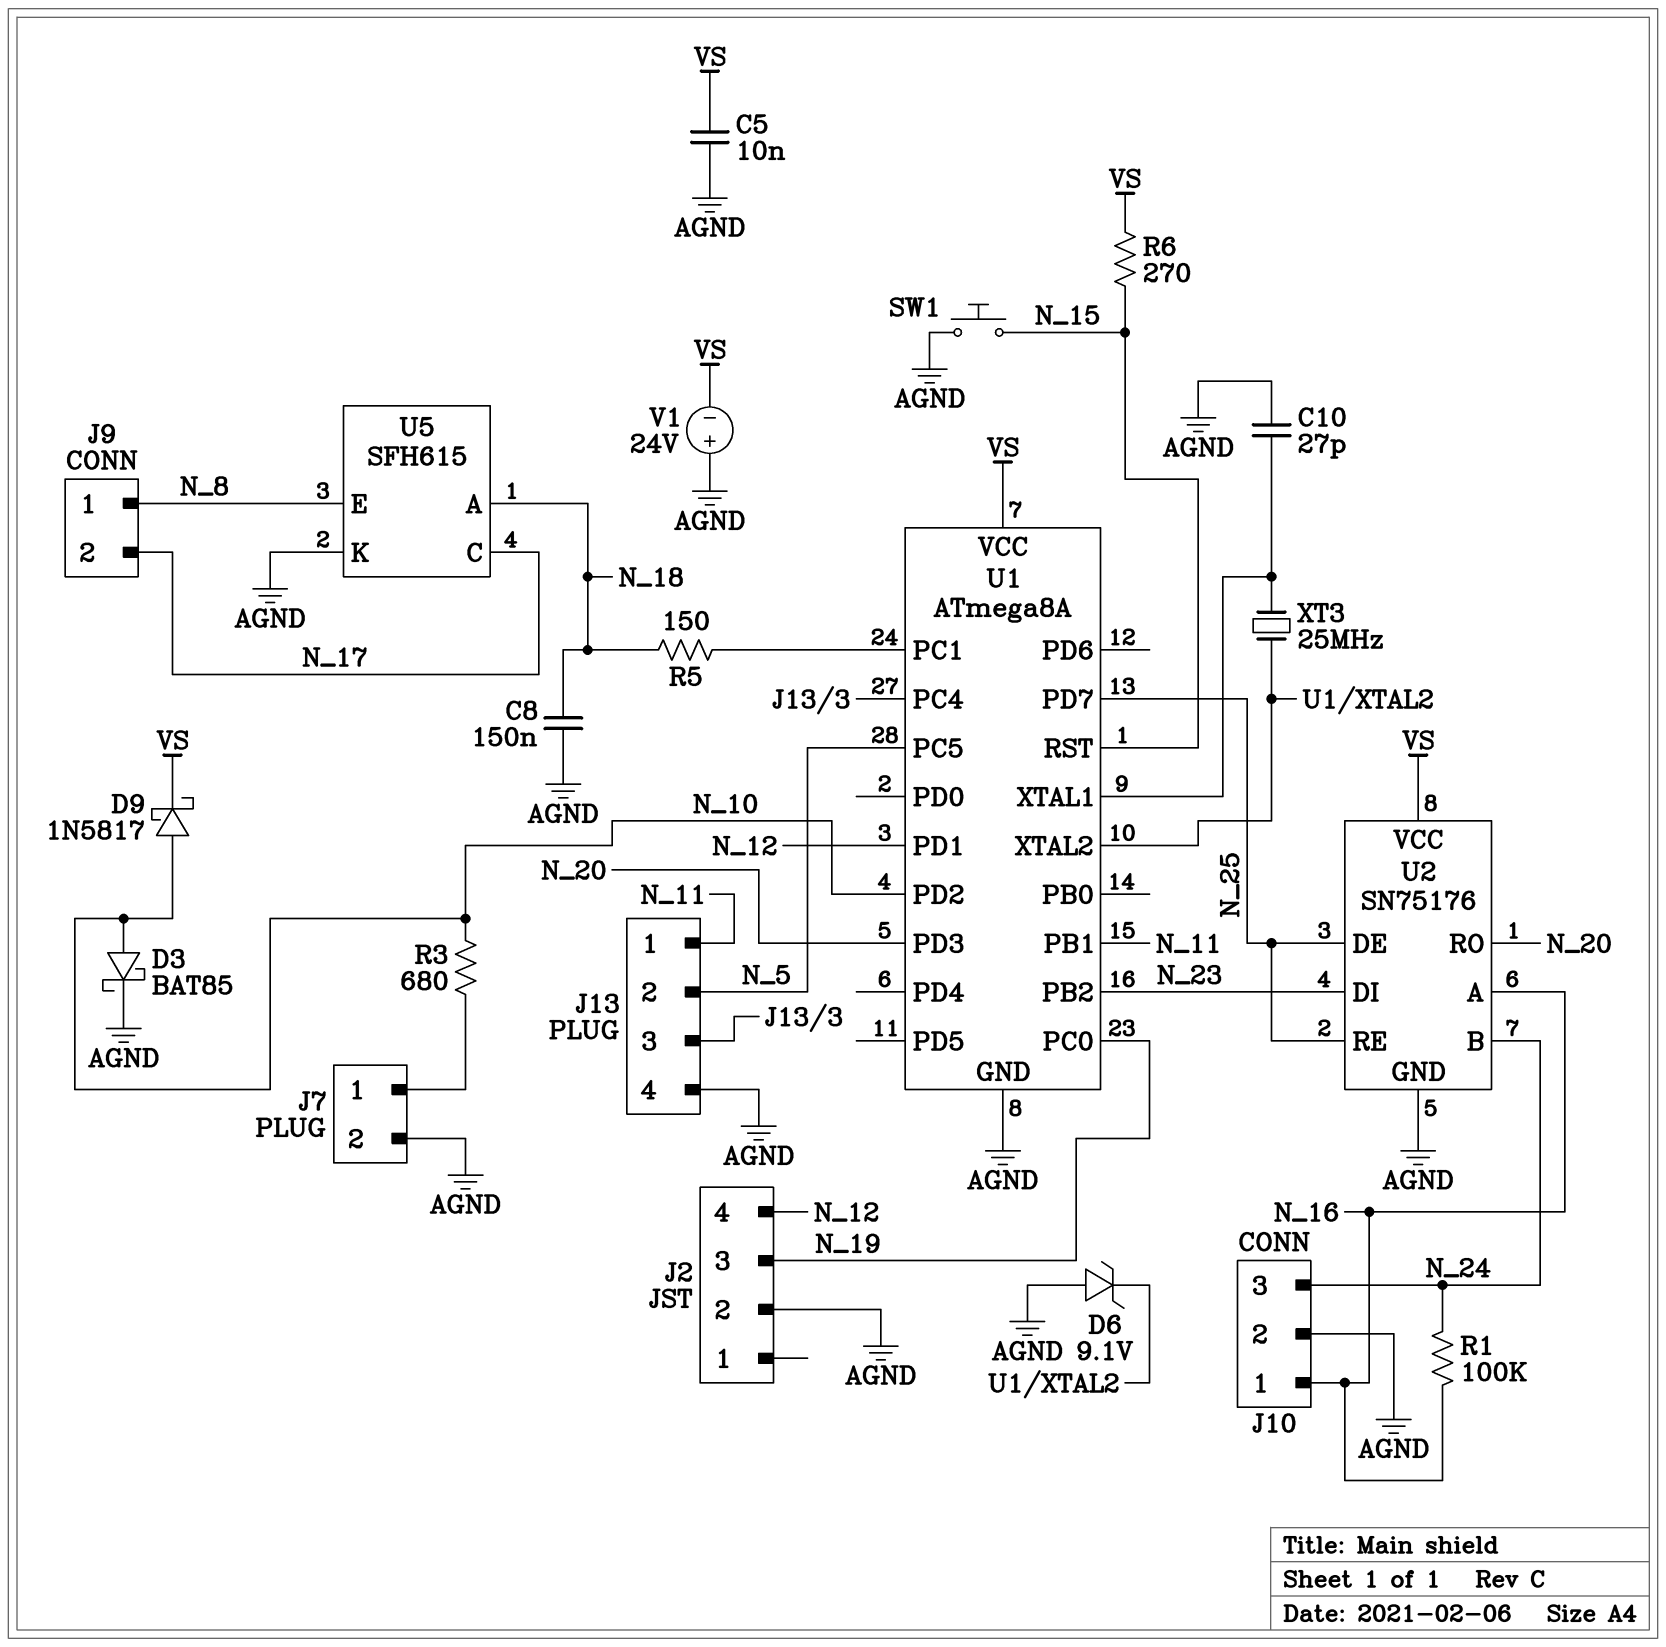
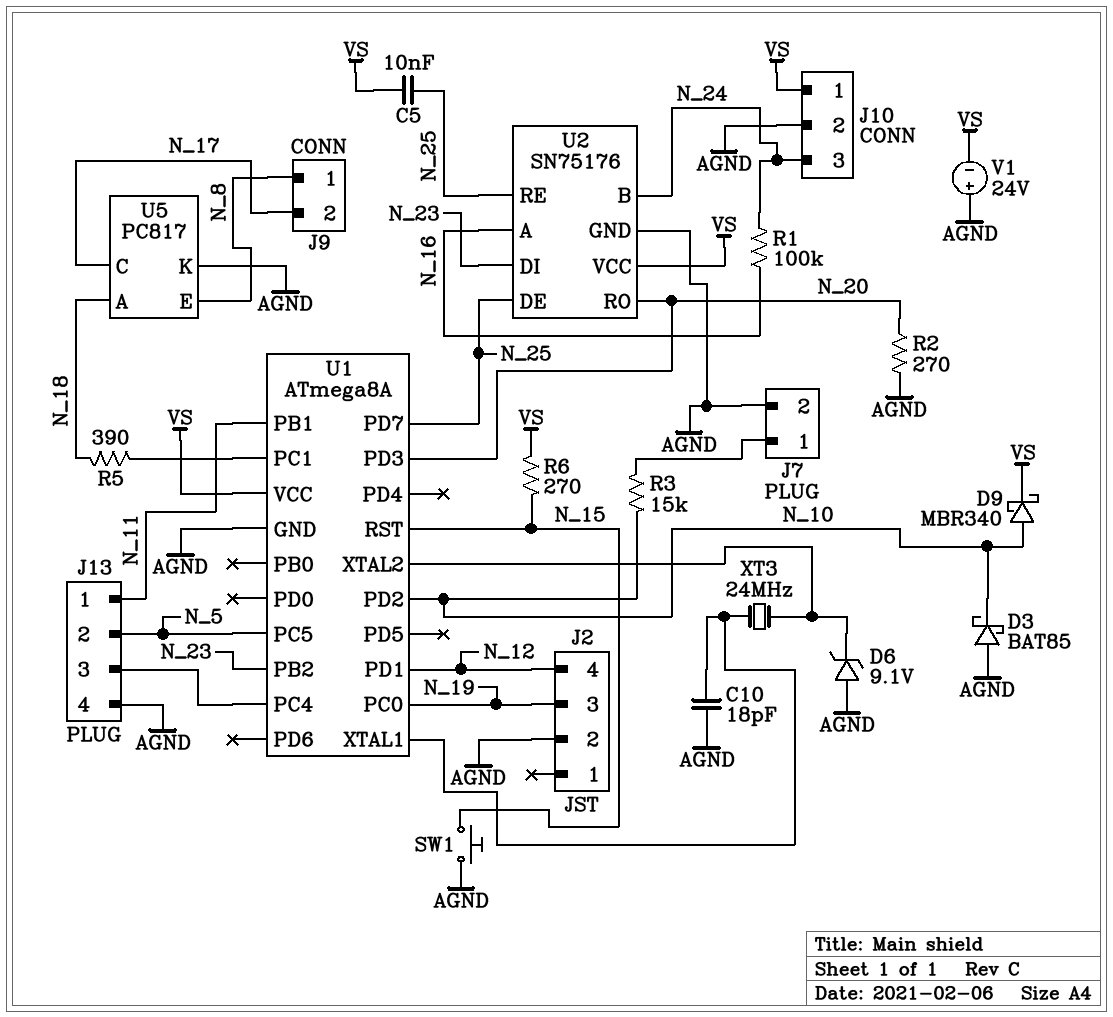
C5: 10nF (AGND, VS) -> 10nF (N_25, VS)
C8: 150nF (AGND, N_18) -> none
C10: 27pF (AGND, U1/XTAL1) -> 18pF (AGND, U1/XTAL1)
D3: schottky BAT85 (A N_10, K AGND) -> schottky BAT85 (A AGND, K N_10)
D9: schottky 1N5817 (A N_10, K VS) -> schottky MBR340 (A N_10, K VS)
J10 pin 1: N_16 -> VS
R2: none -> 270 (AGND, N_20)
R3: 680 (J7/1, N_10) -> 15k (J7/1, N_10)
R5: 150 (N_18, U1/PC1) -> 390 (N_18, U1/PC1)
U5: SFH615 -> PC817
XT3: 25MHz (U1/XTAL1, U1/XTAL2) -> 24MHz (U1/XTAL1, U1/XTAL2)

